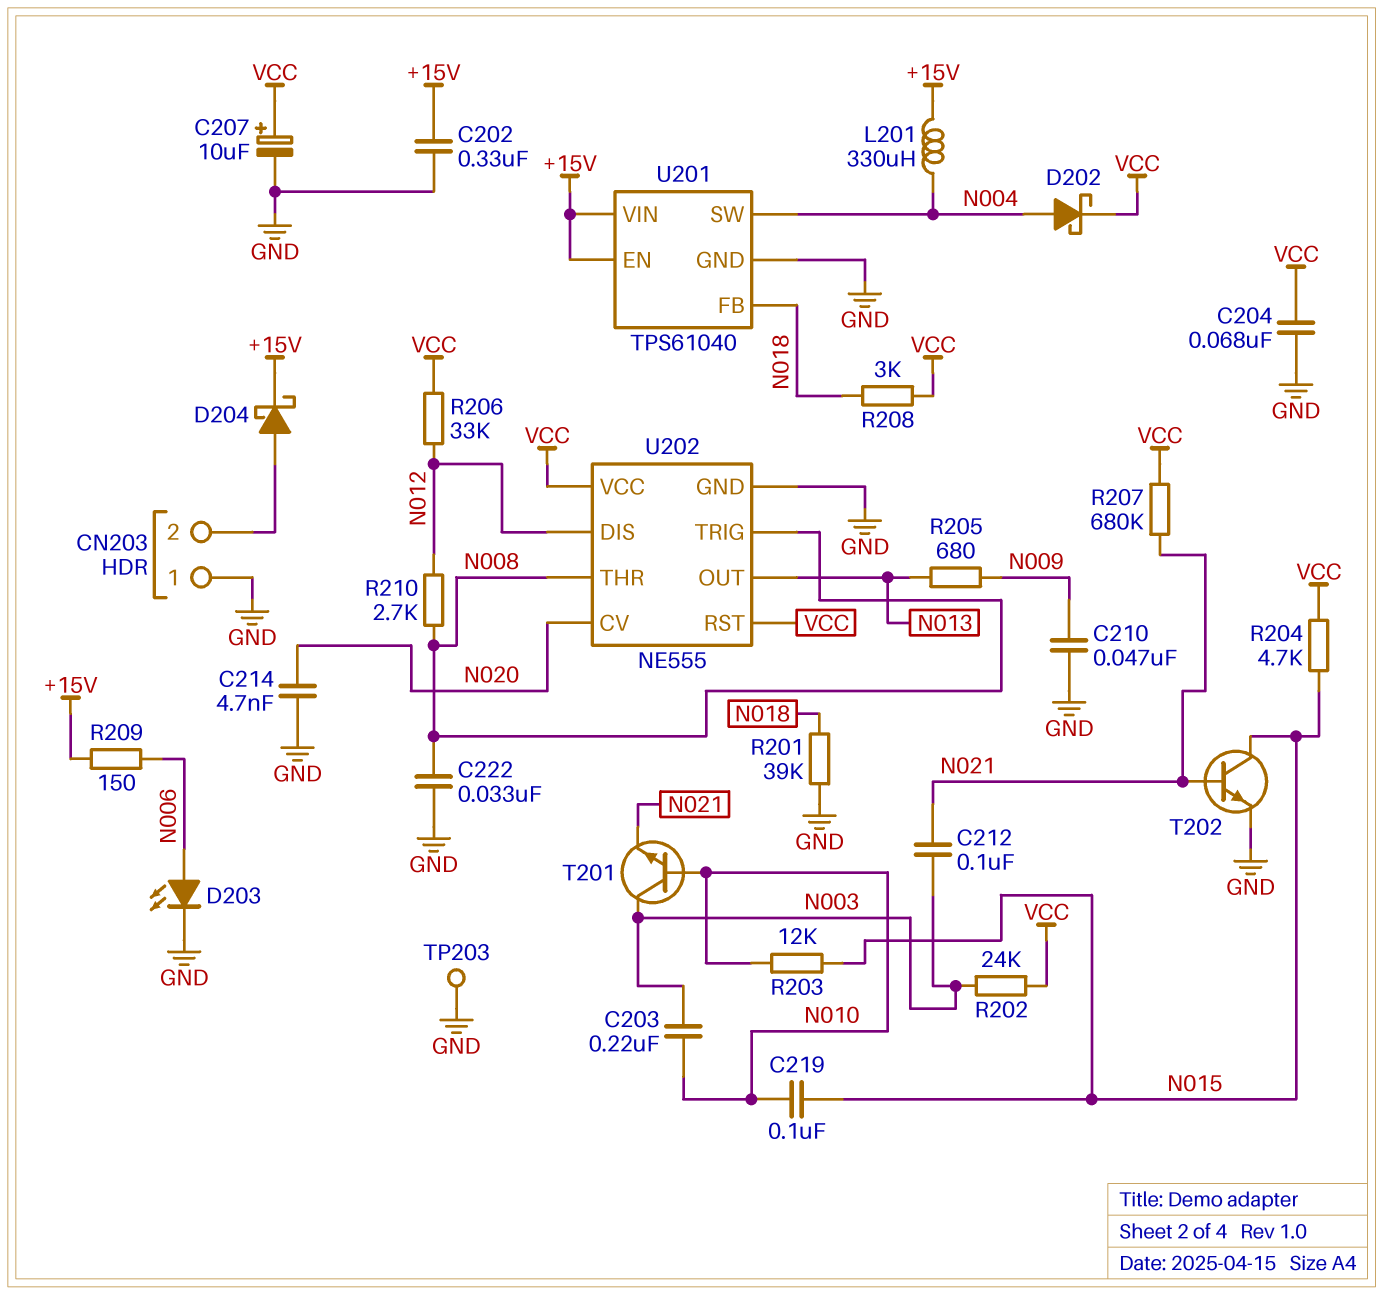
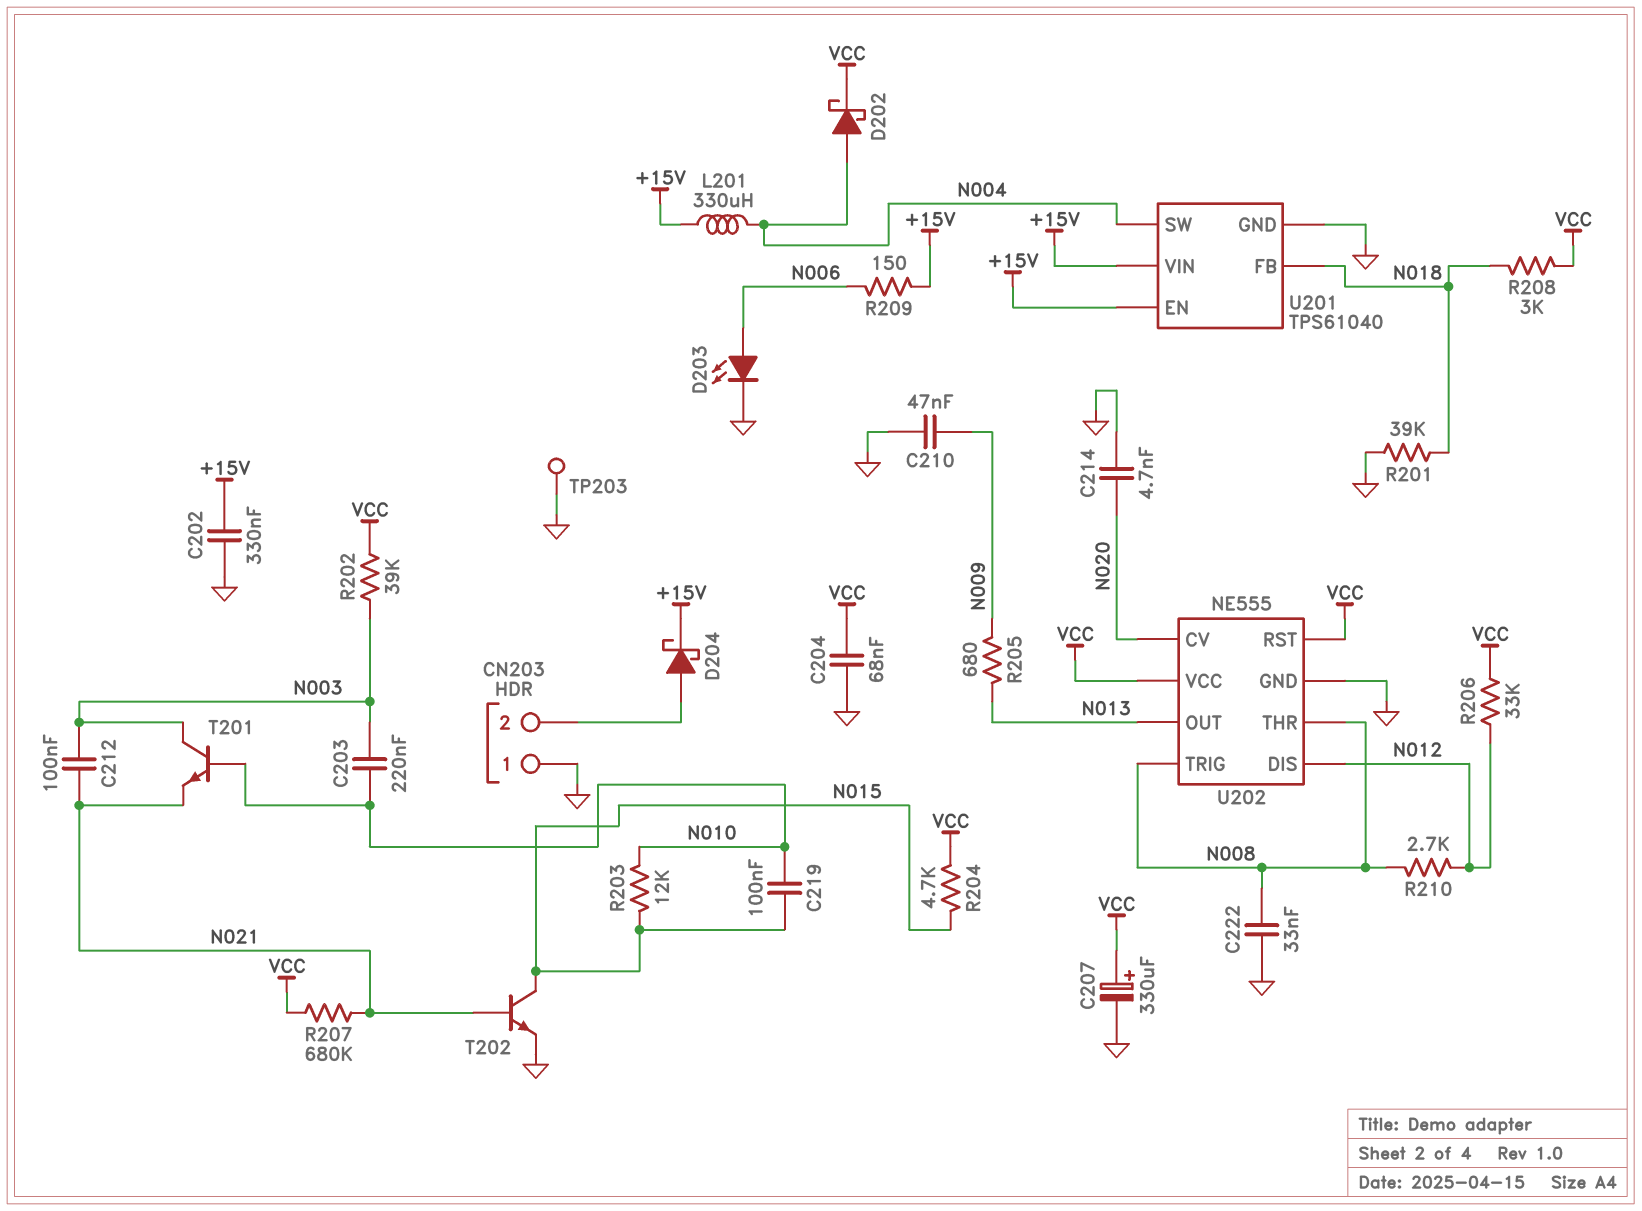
C207: 10uF (plus VCC, minus GND) -> 330uF (plus VCC, minus GND)
R202: 24k (N003, VCC) -> 39k (N003, VCC)

